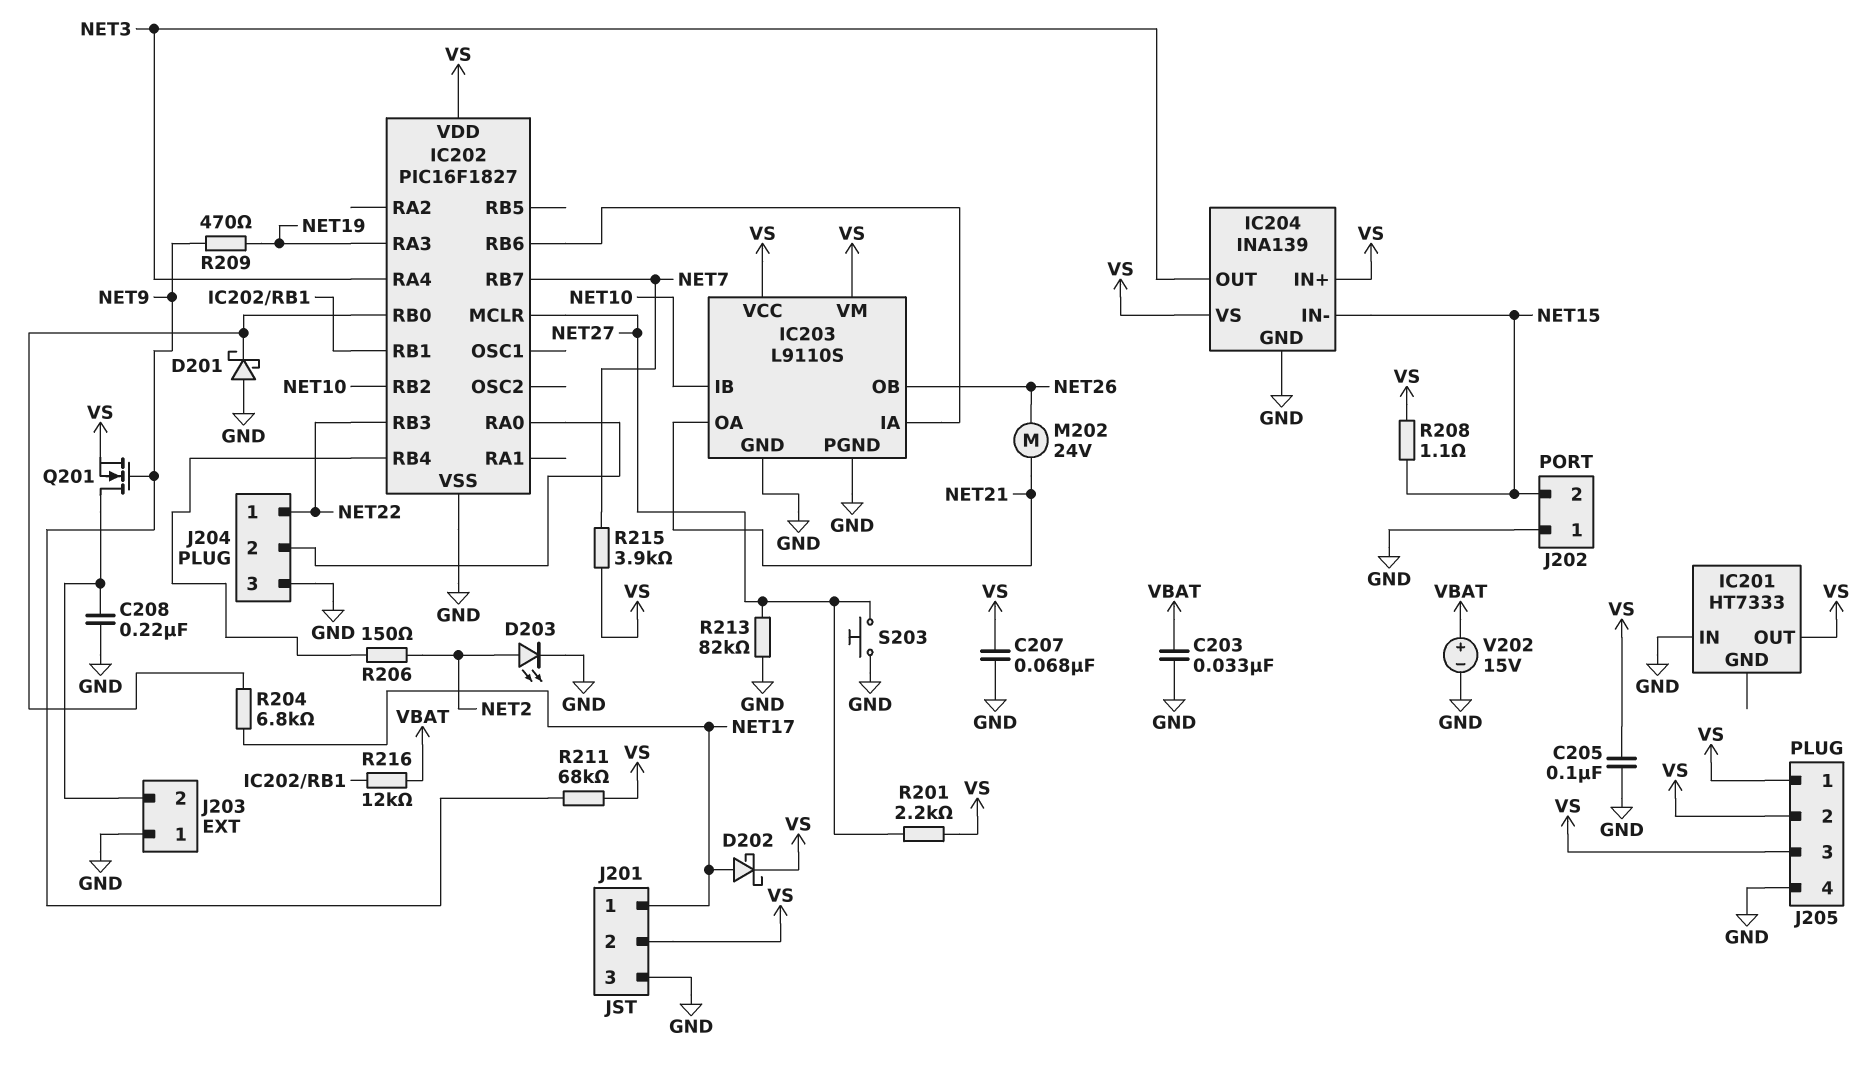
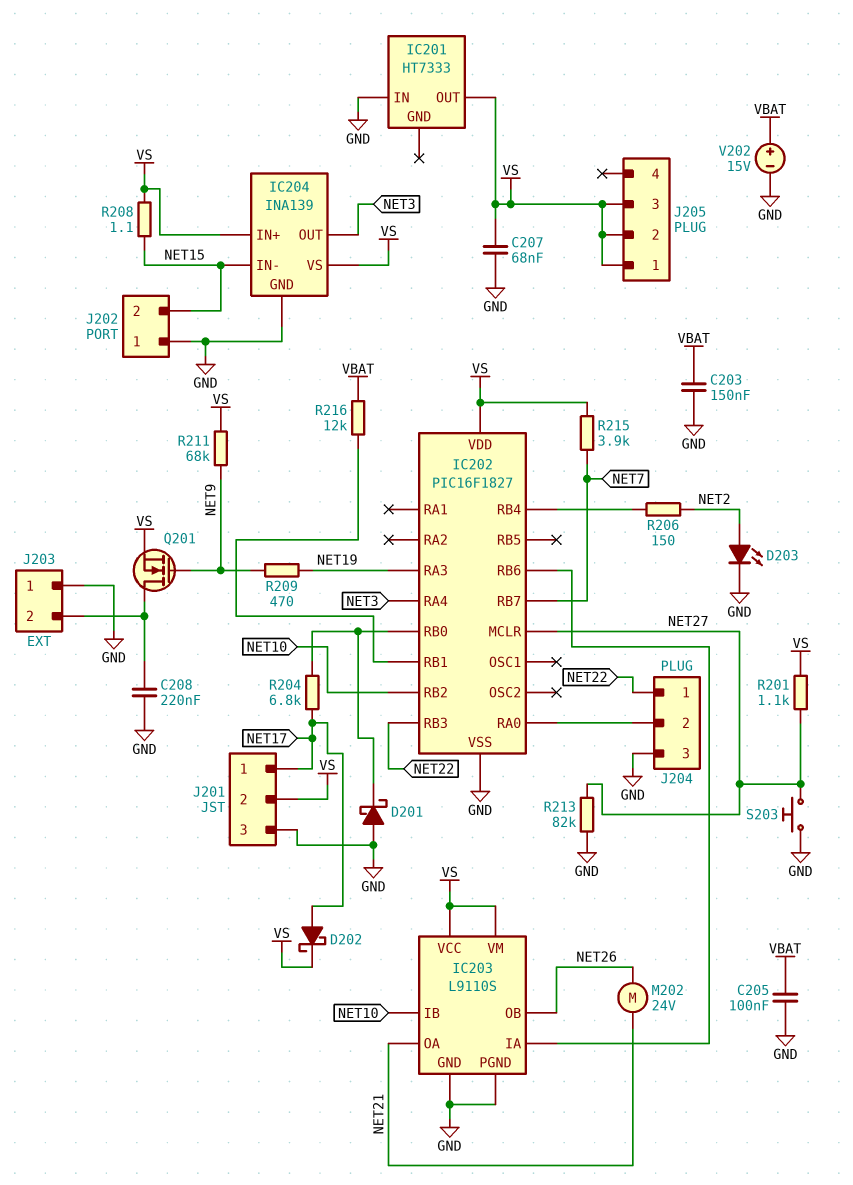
C203: 33nF (GND, VBAT) -> 150nF (GND, VBAT)
C205: 100nF (GND, VS) -> 100nF (GND, VBAT)
J205 pin 4: GND -> none
R201: 2.2k (NET27, VS) -> 1.1k (NET27, VS)

